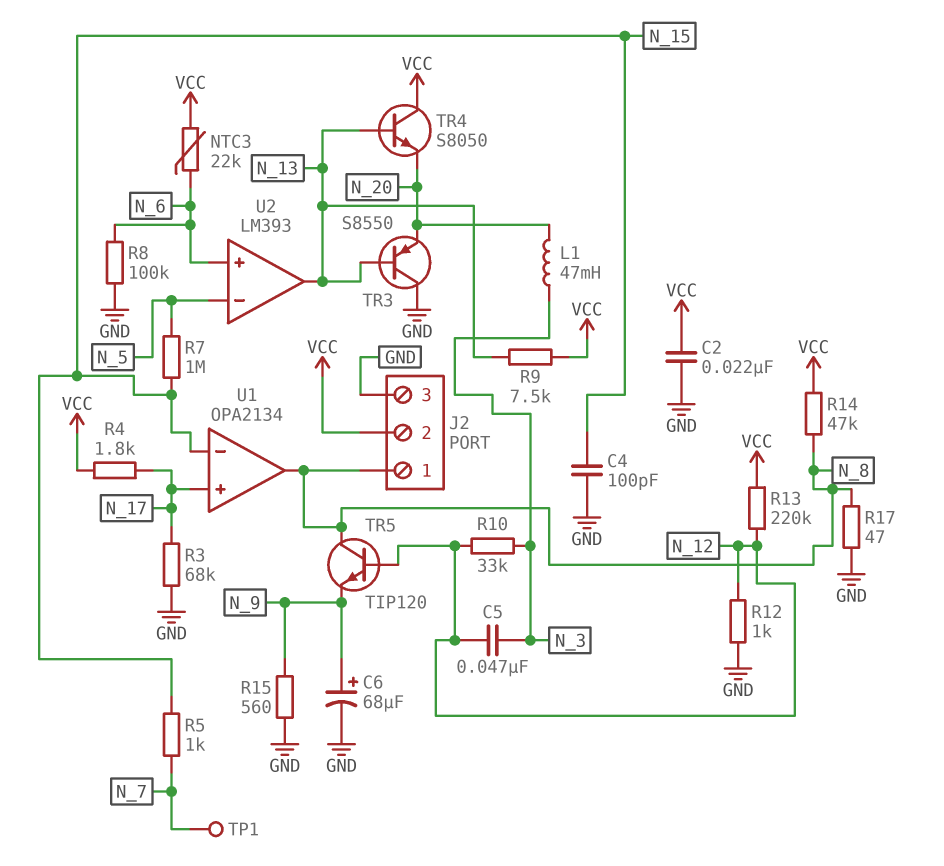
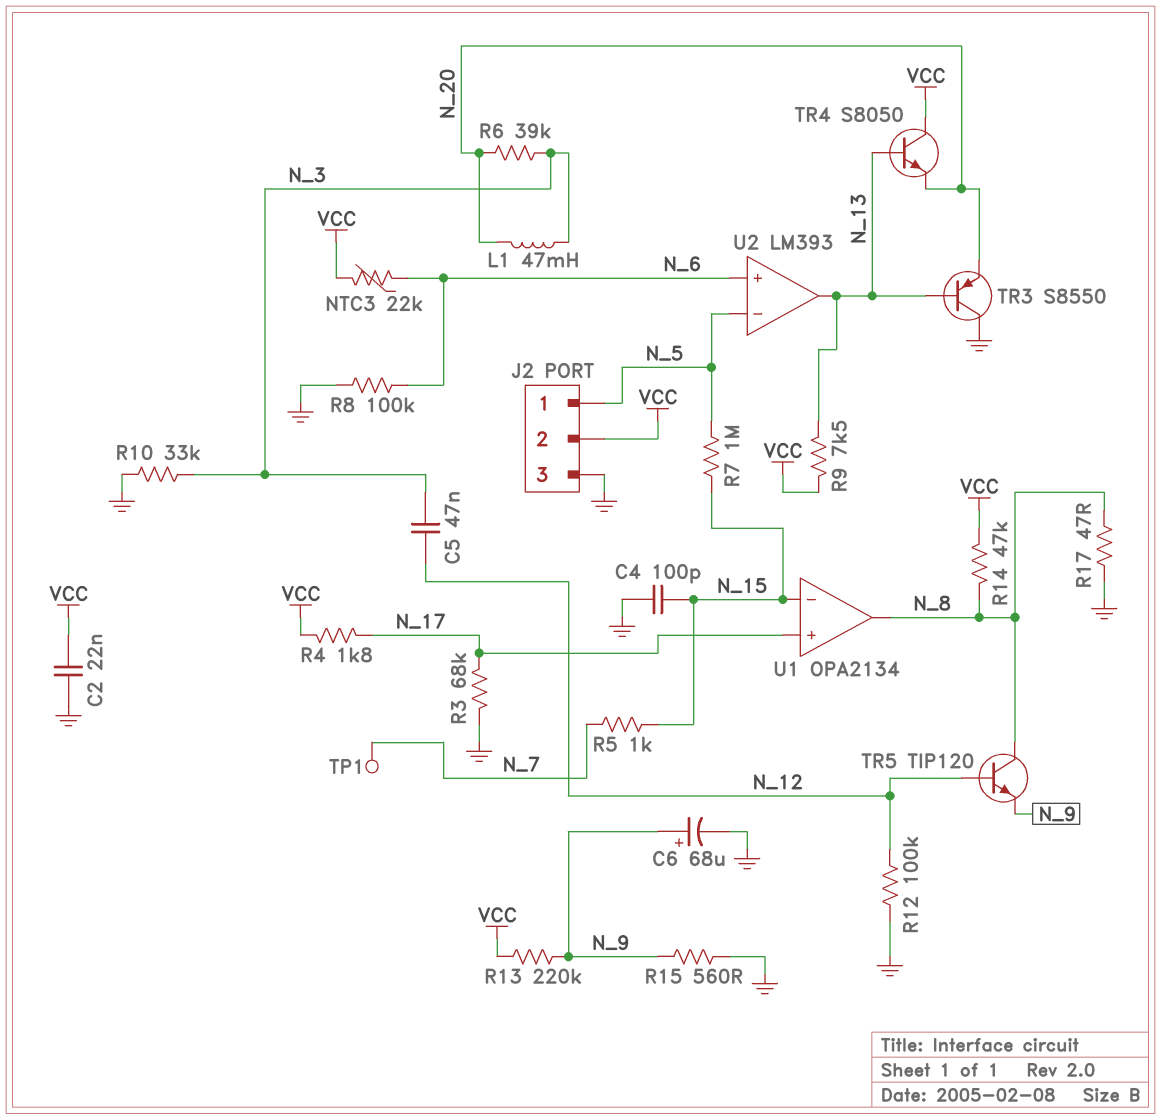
J2 pin 1: N_8 -> N_5
R6: none -> 39k (N_3, N_20)
R10: 33k (N_3, N_12) -> 33k (GND, N_3)
R12: 1k (GND, N_12) -> 100k (GND, N_12)
R13: 220k (N_12, VCC) -> 220k (N_9, VCC)

